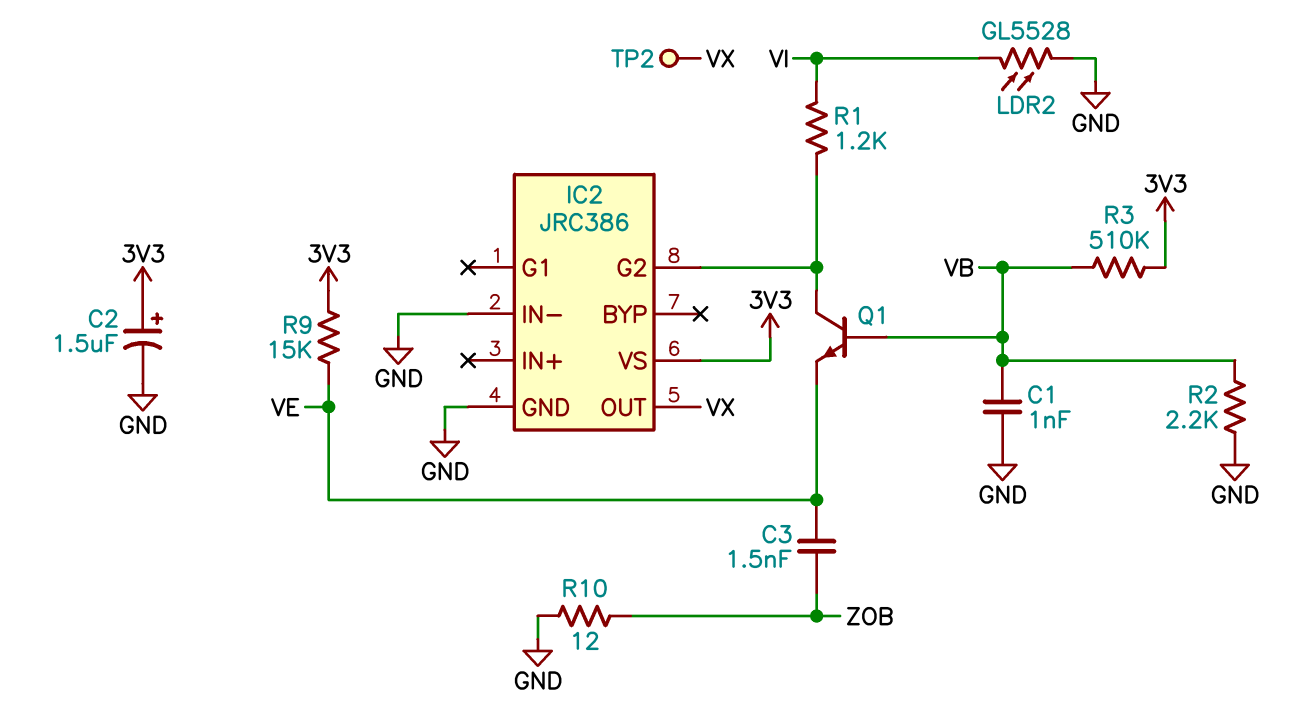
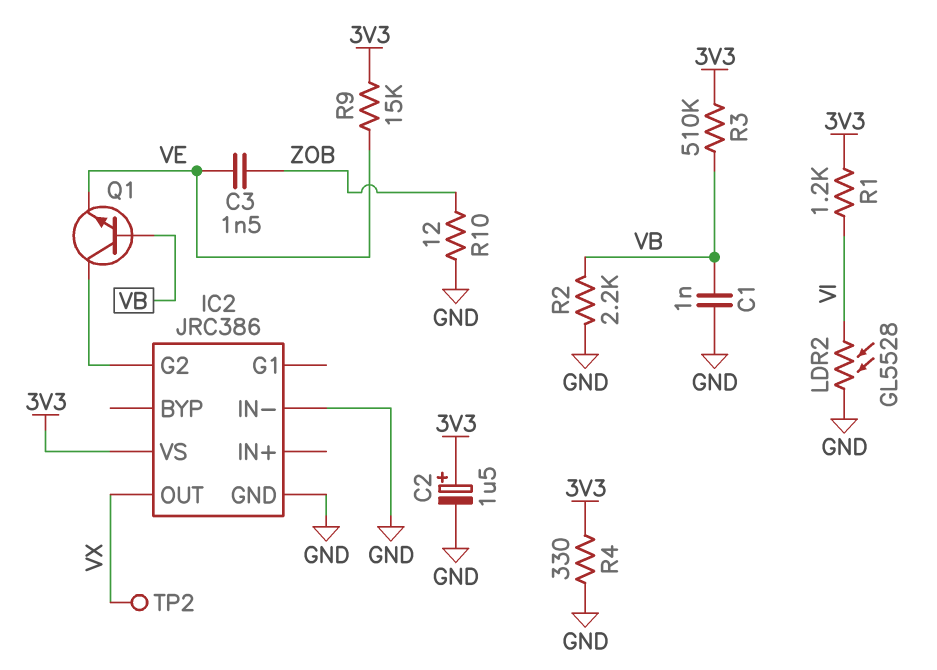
R1: 1.2k (IC2/G2, VI) -> 1.2k (3V3, VI)
R4: none -> 330 (3V3, GND)

